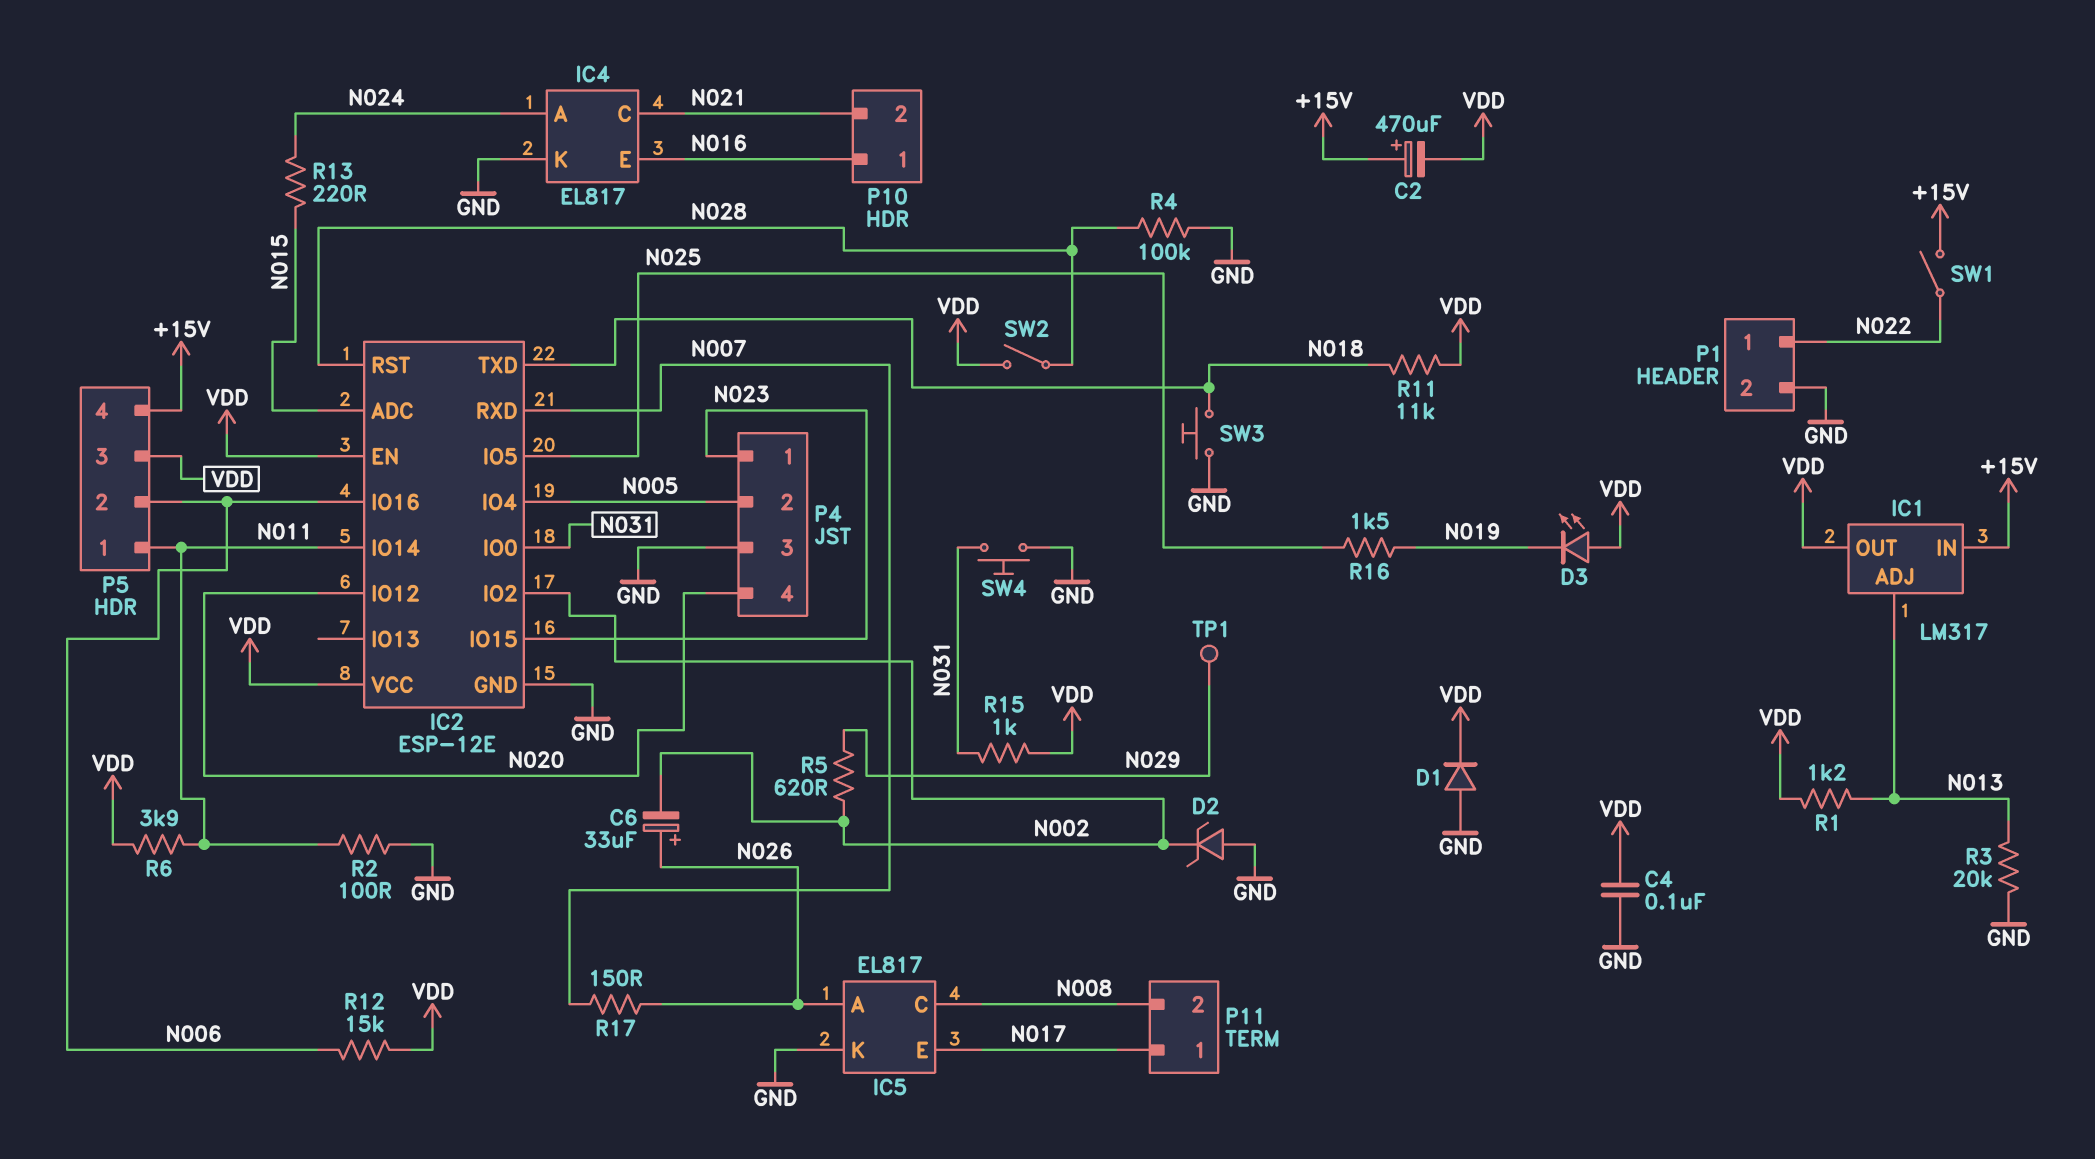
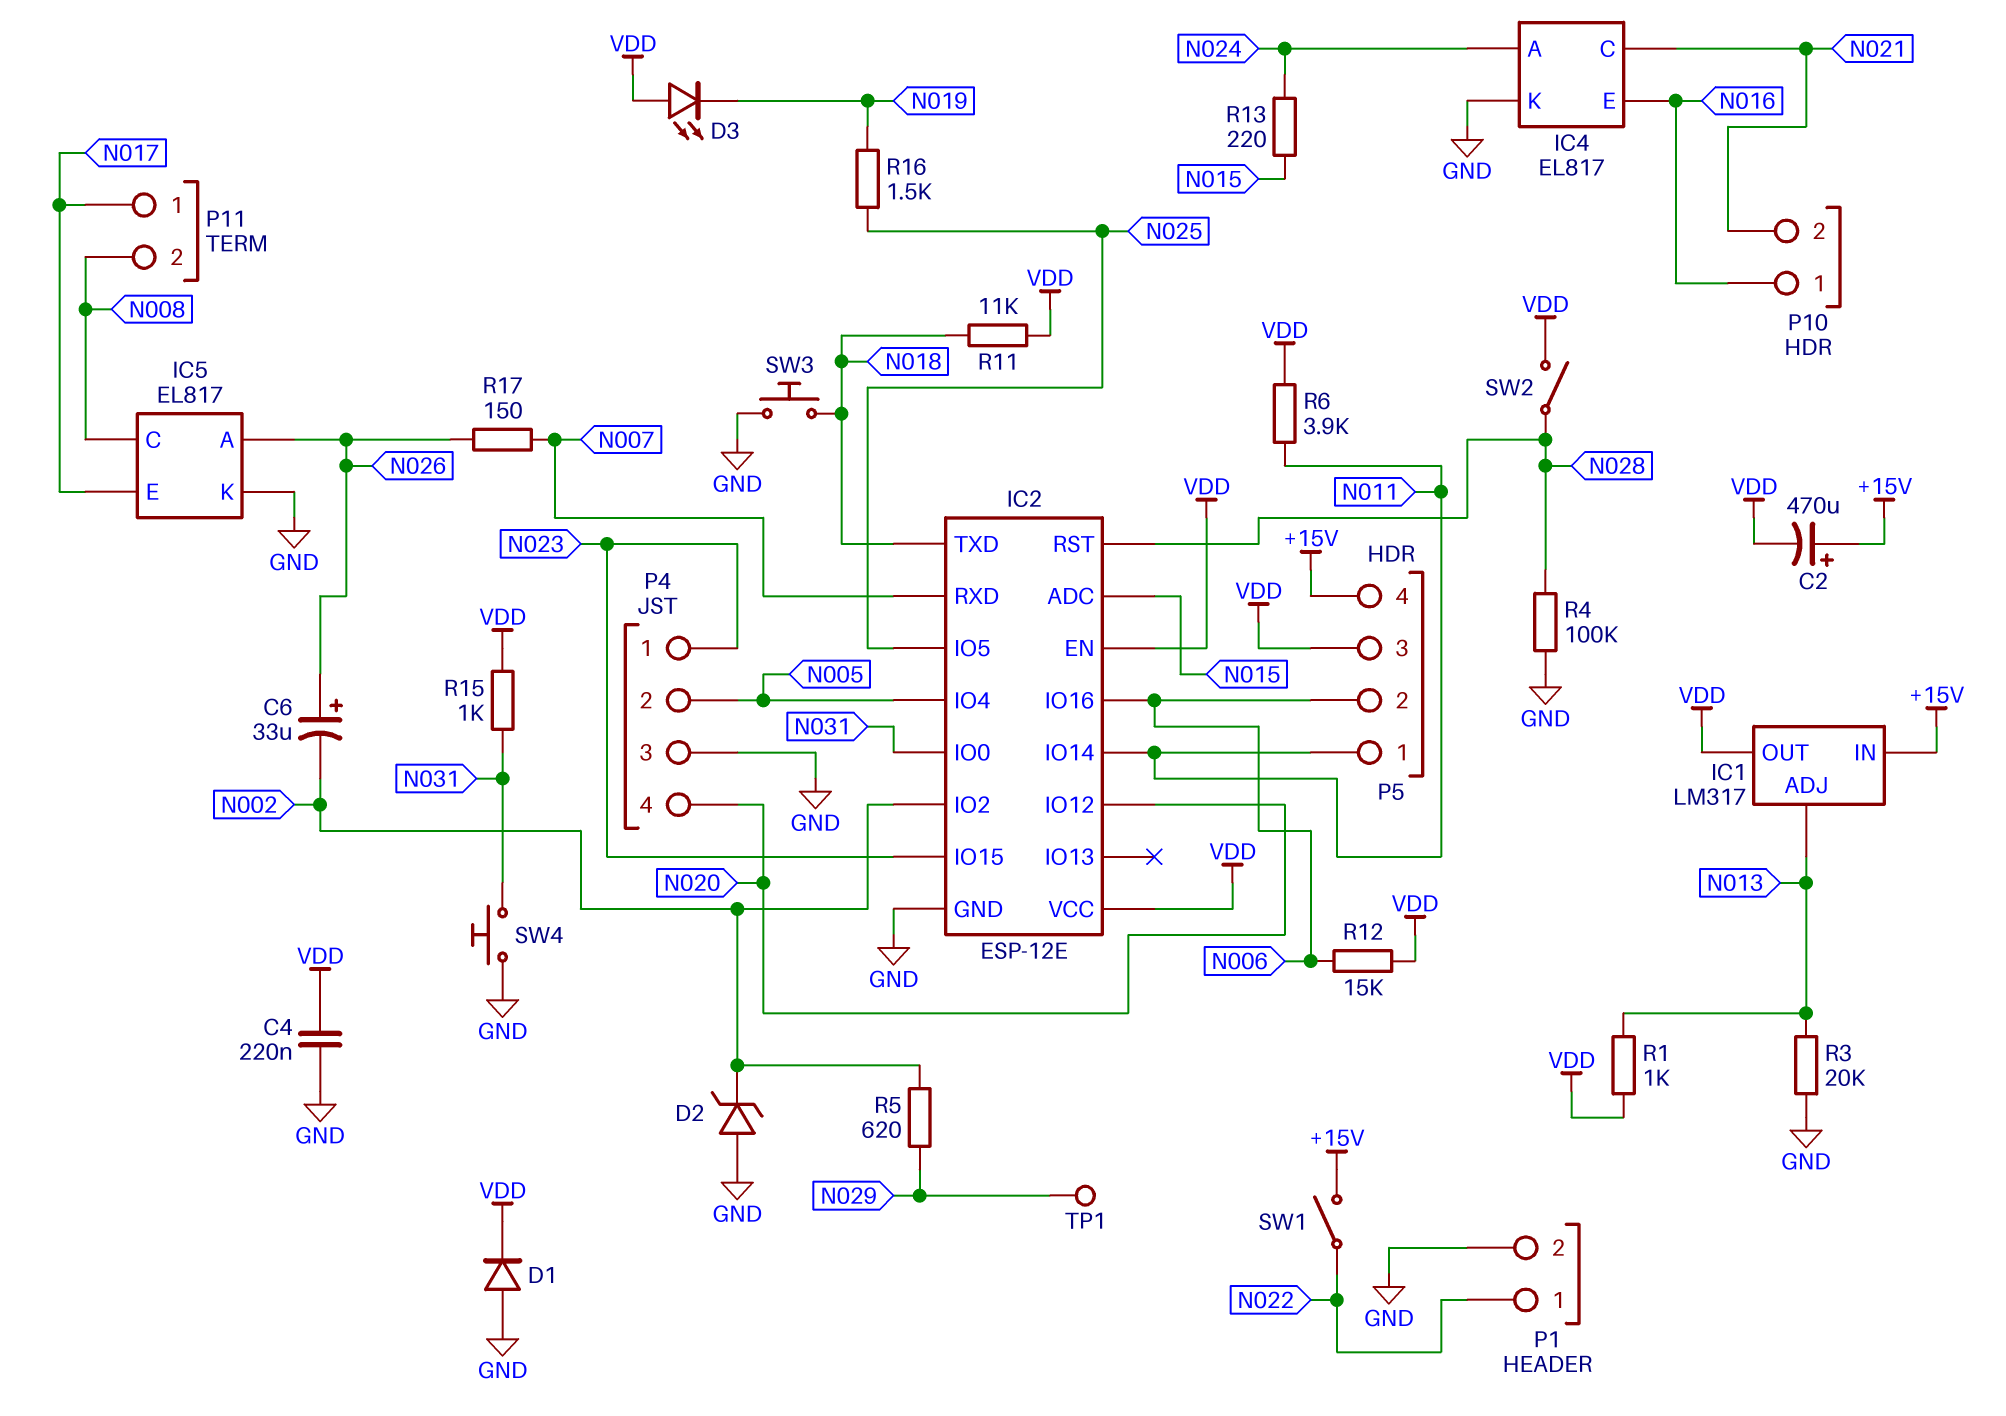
C4: 100nF (GND, VDD) -> 220nF (GND, VDD)
R1: 1.2k (N013, VDD) -> 1k (N013, VDD)
R2: 100 (GND, N011) -> none

